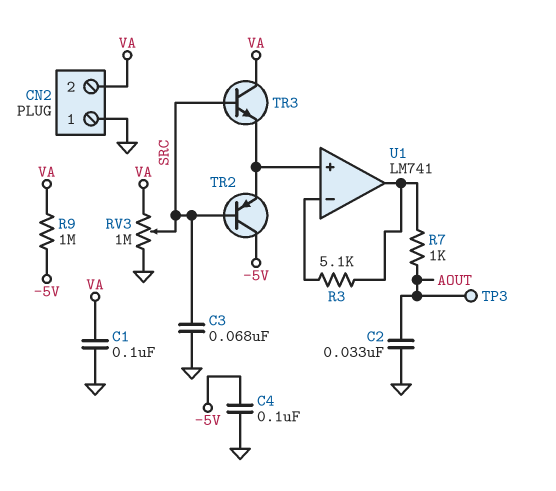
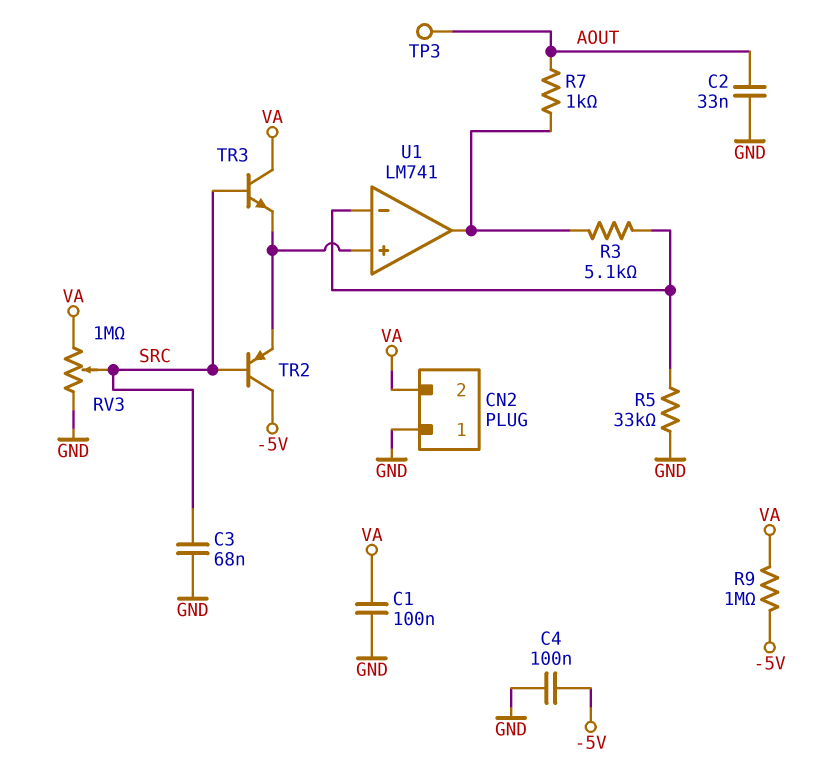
R5: none -> 33k (GND, U1/in-)

